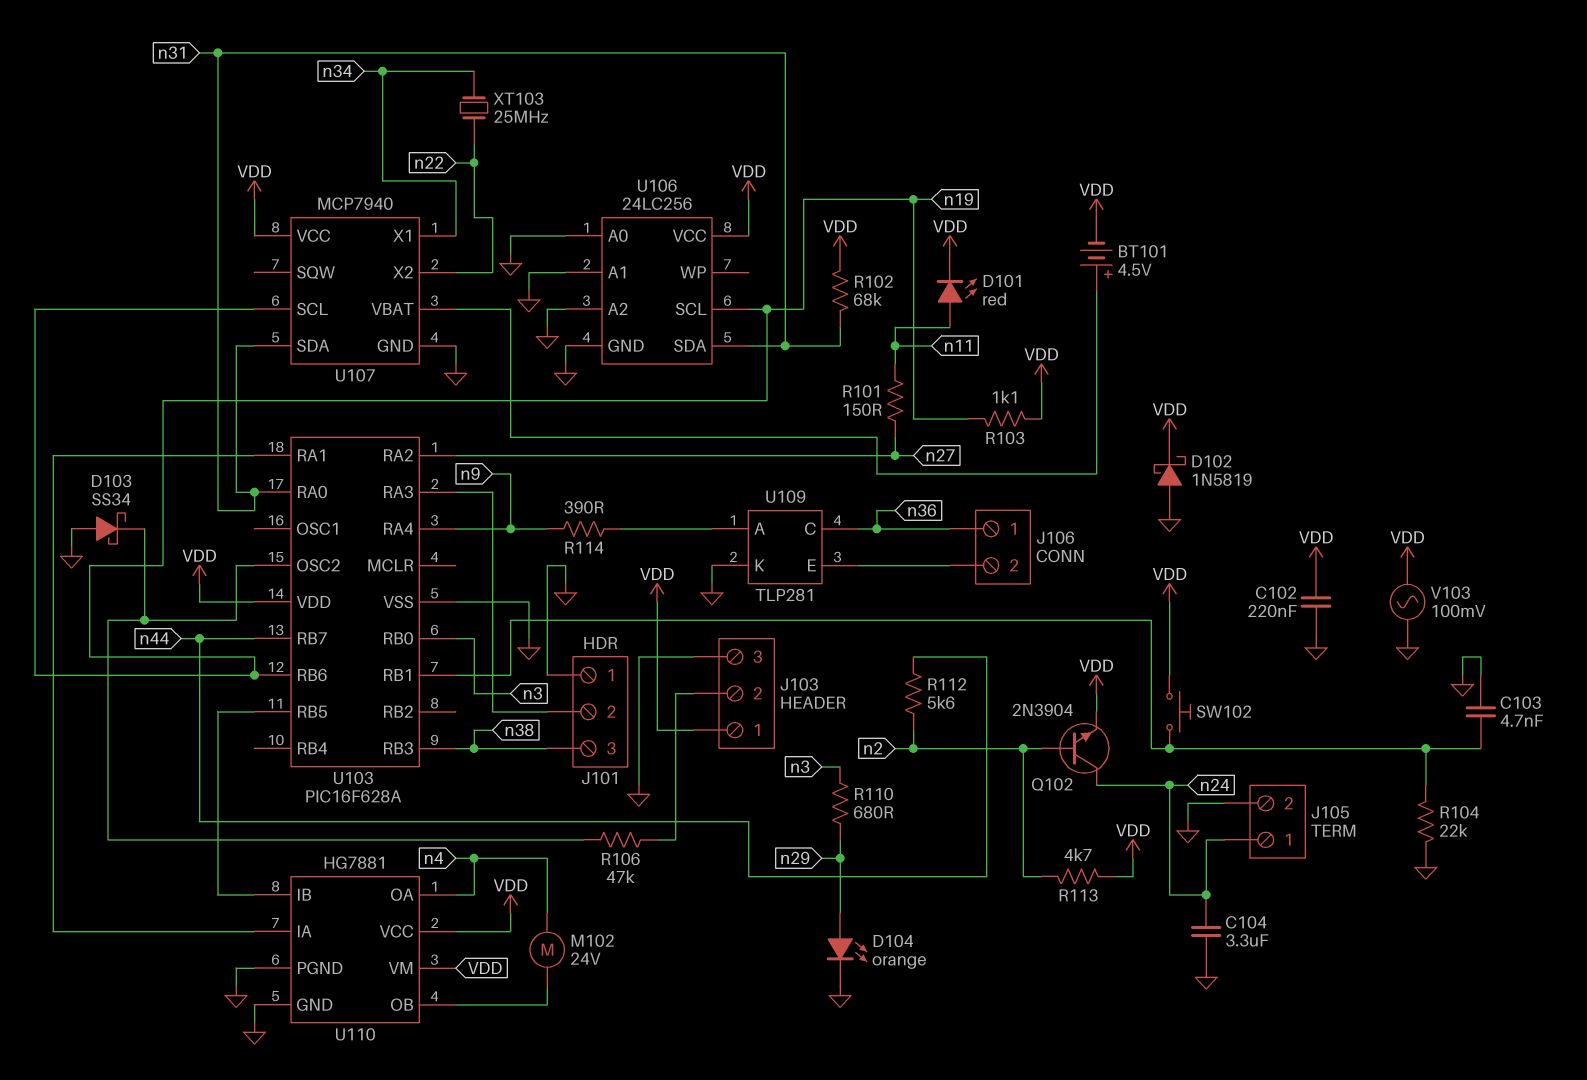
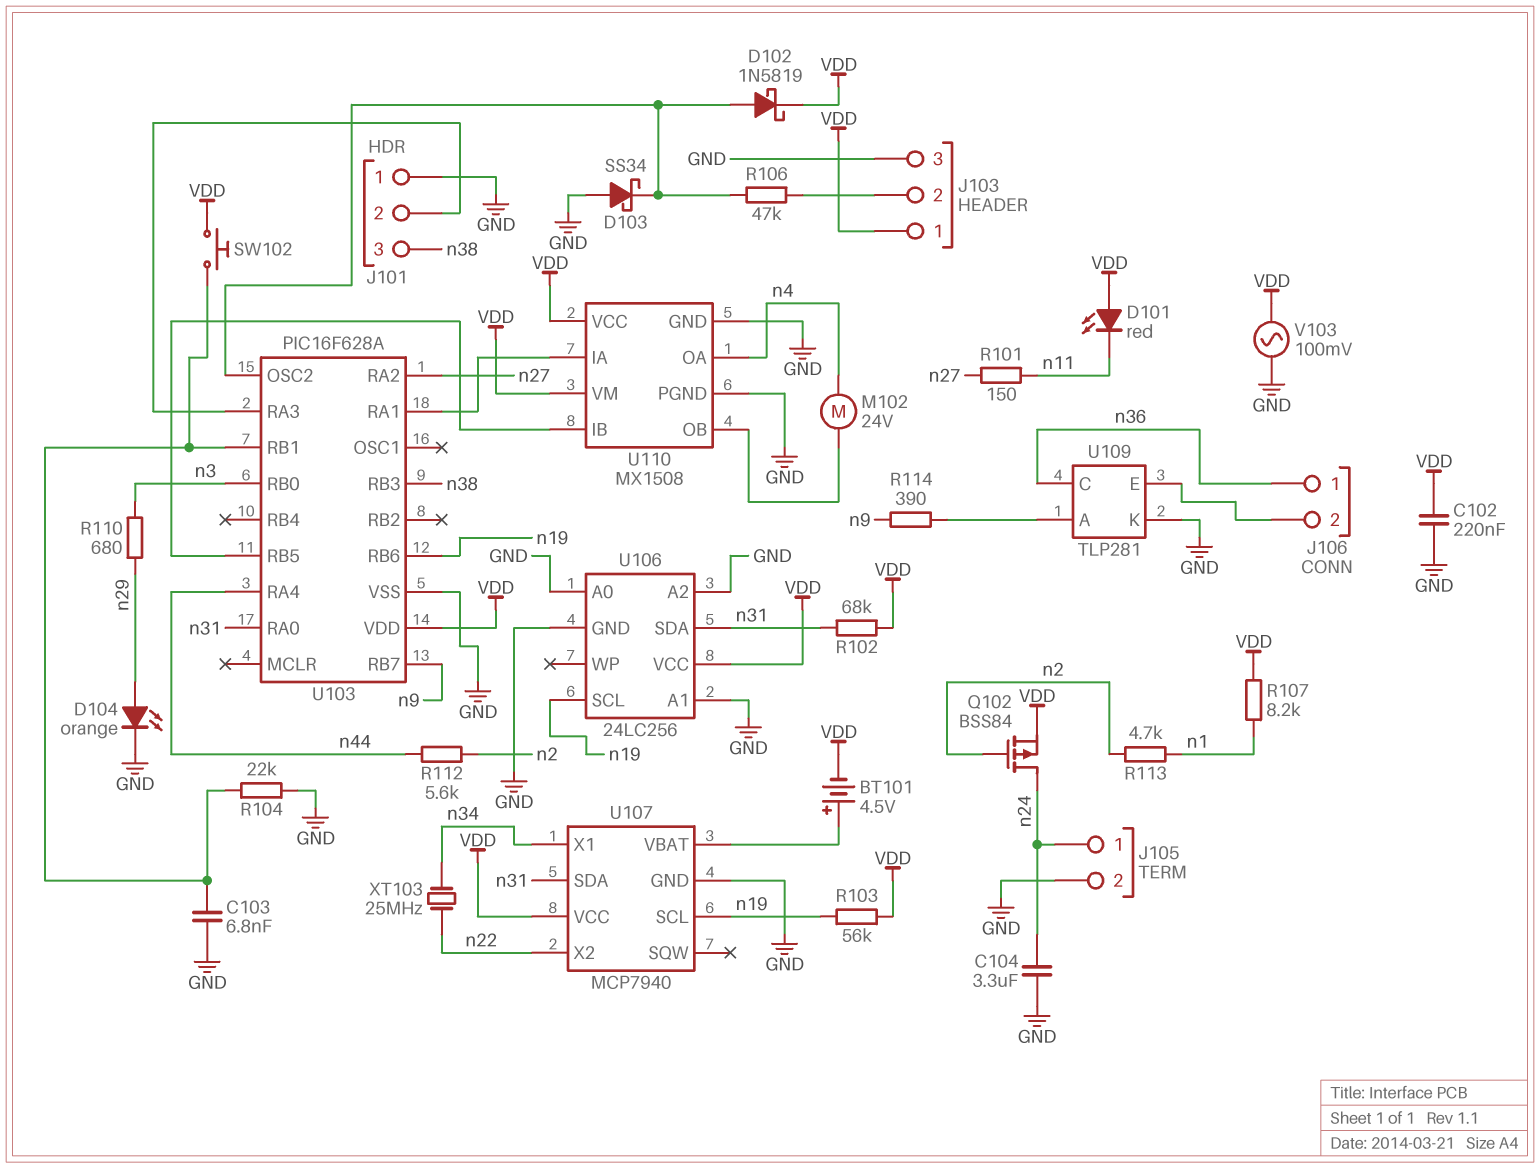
C103: 4.7nF (GND, U103/RB1) -> 6.8nF (GND, U103/RB1)
D101: LED red (A n11, K VDD) -> LED red (A VDD, K n11)
D102: schottky 1N5819 (A GND, K VDD) -> schottky 1N5819 (A U103/OSC2, K VDD)
Q102: NPN 2N3904 (B n2, C n24, E VDD) -> PMOS BSS84 (G n2, D n24, S VDD)
R103: 1.1k (VDD, n19) -> 56k (VDD, n19)
R107: none -> 8.2k (VDD, n1)
R113: 4.7k (VDD, n2) -> 4.7k (n1, n2)
U103 pin RA4: n9 -> n44
U103 pin RB7: n44 -> n9
U110: HG7881 -> MX1508

